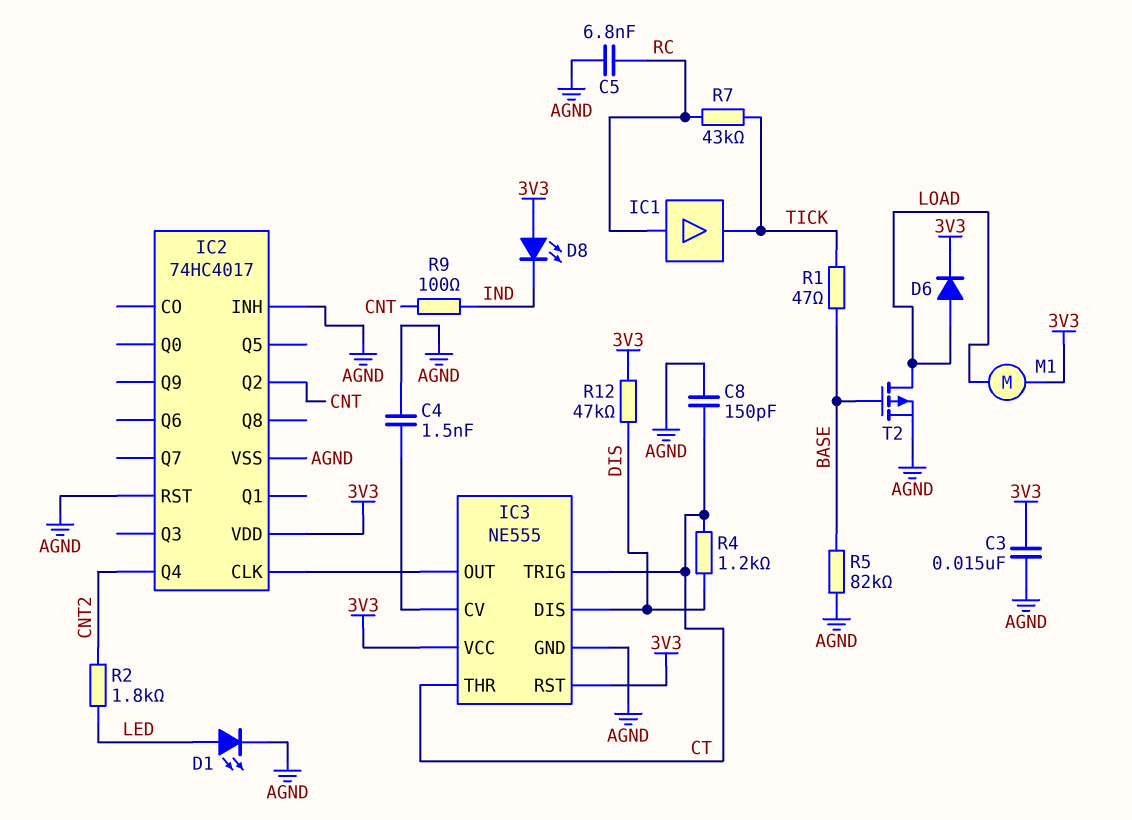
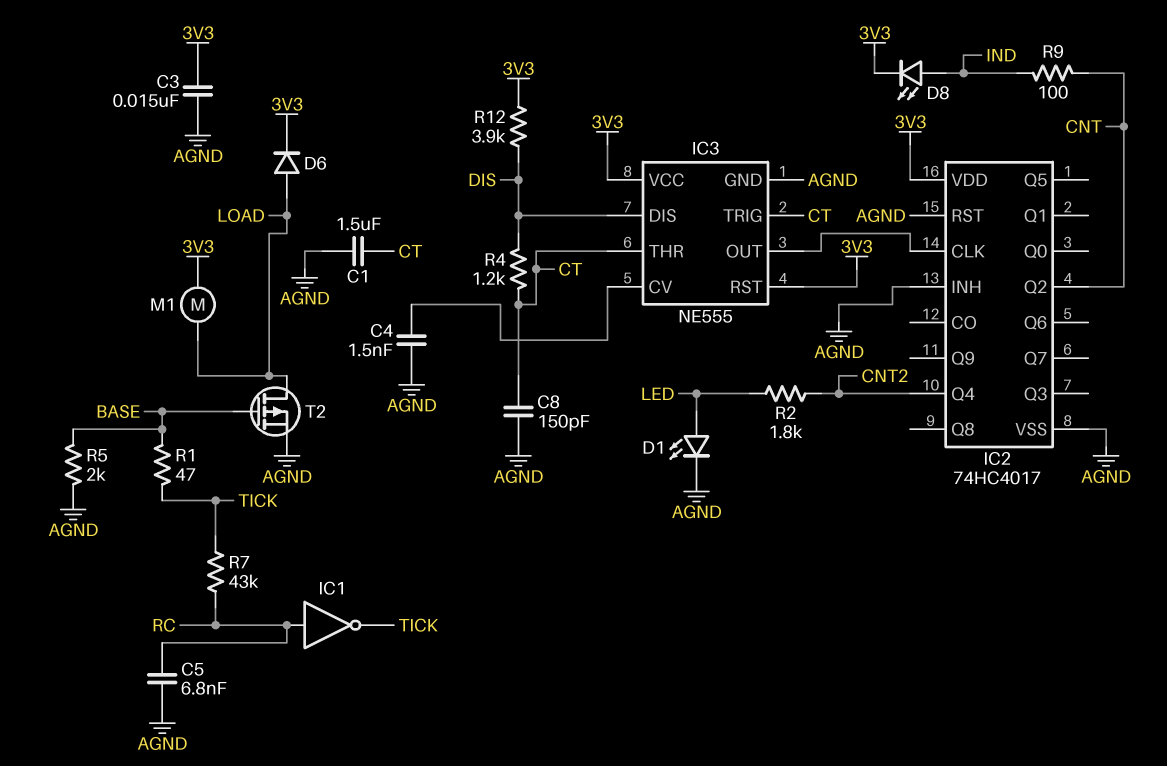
C1: none -> 1.5uF (AGND, CT)
D8: LED (A 3V3, K IND) -> LED (A IND, K 3V3)
IC1: buffer (in RC, out TICK) -> NOT (in RC, out TICK)
R5: 82k (AGND, BASE) -> 2k (AGND, BASE)
R12: 47k (3V3, DIS) -> 3.9k (3V3, DIS)

